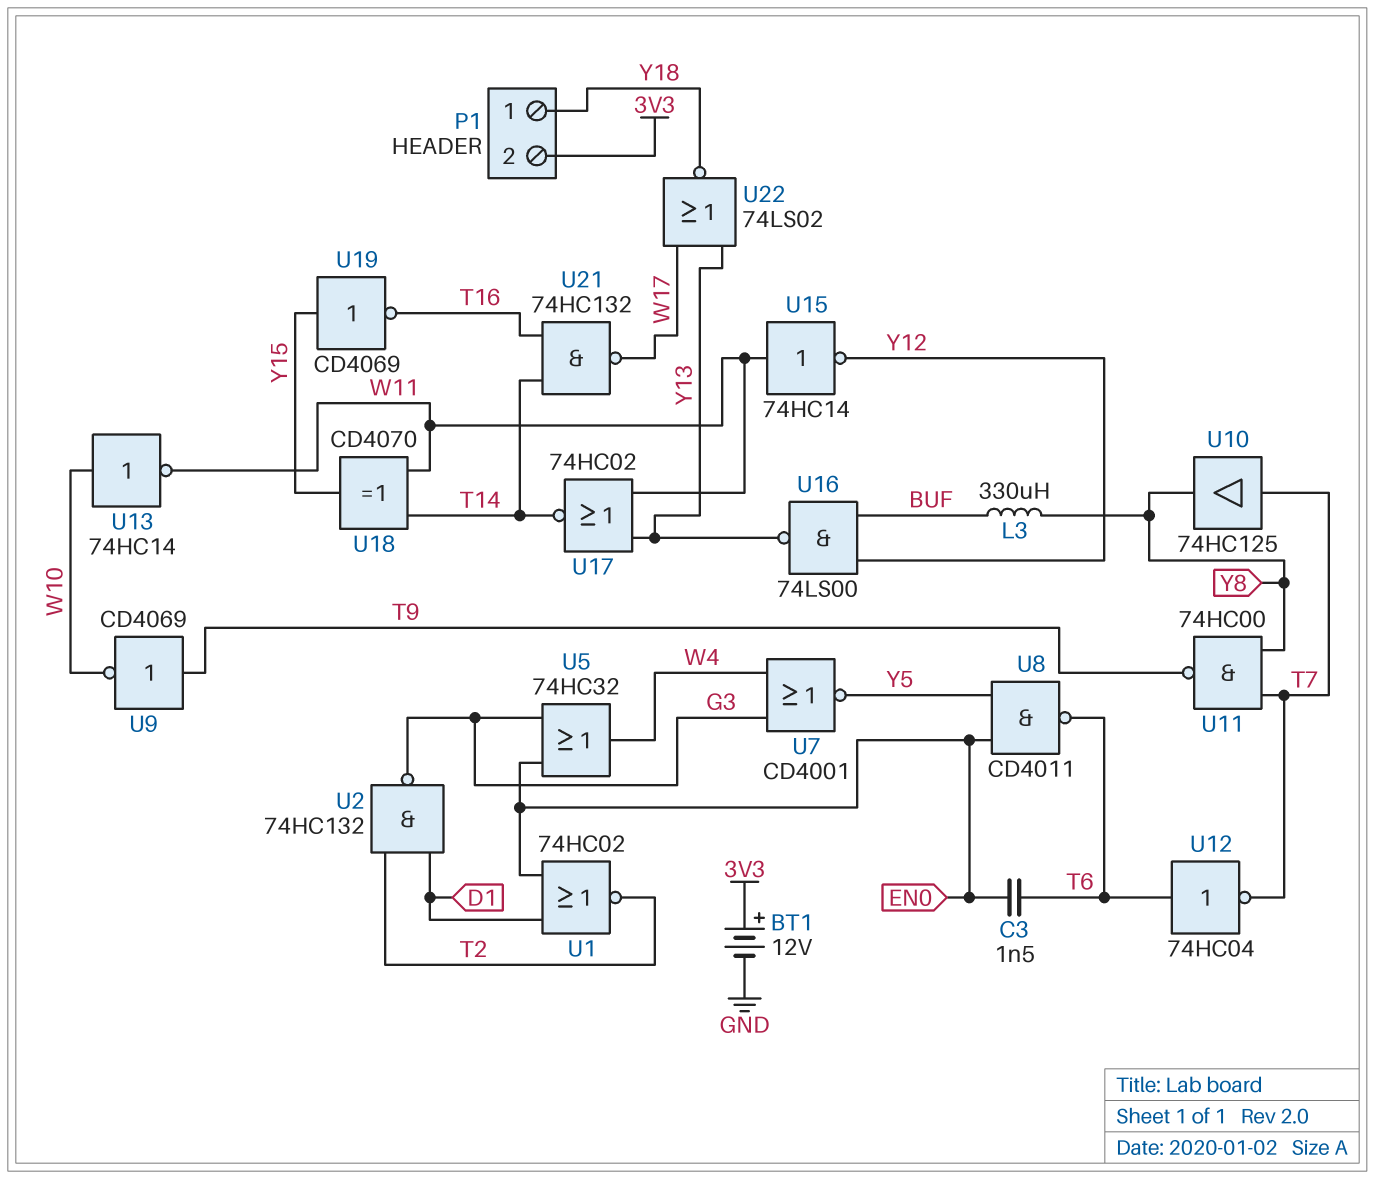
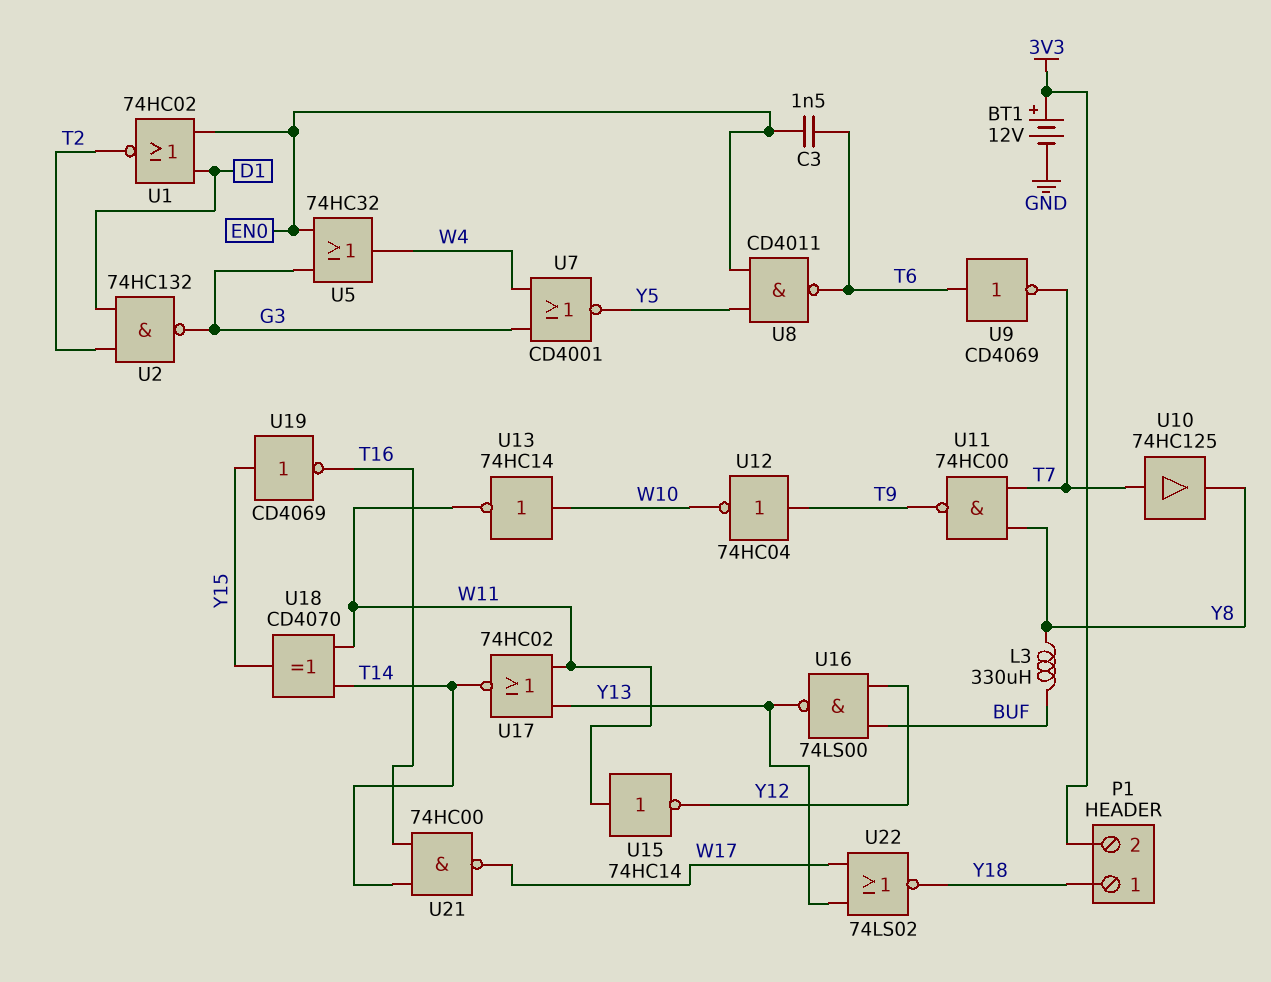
U9: NOT CD4069 (in T9, out W10) -> NOT CD4069 (in T6, out T7)
U12: NOT 74HC04 (in T6, out T7) -> NOT 74HC04 (in T9, out W10)
U21: NAND 74HC132 (in T14, in T16, out W17) -> NAND 74HC00 (in T14, in T16, out W17)

